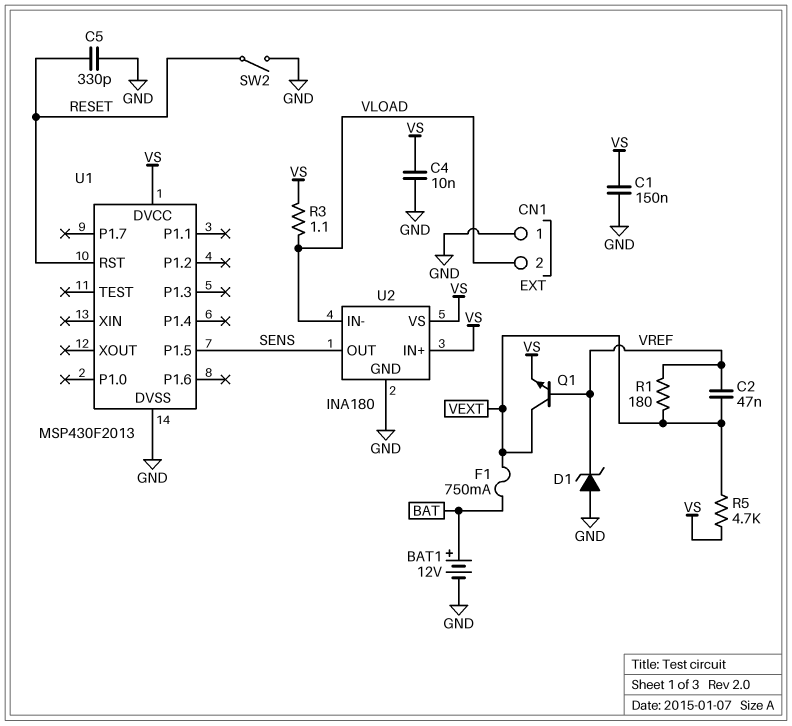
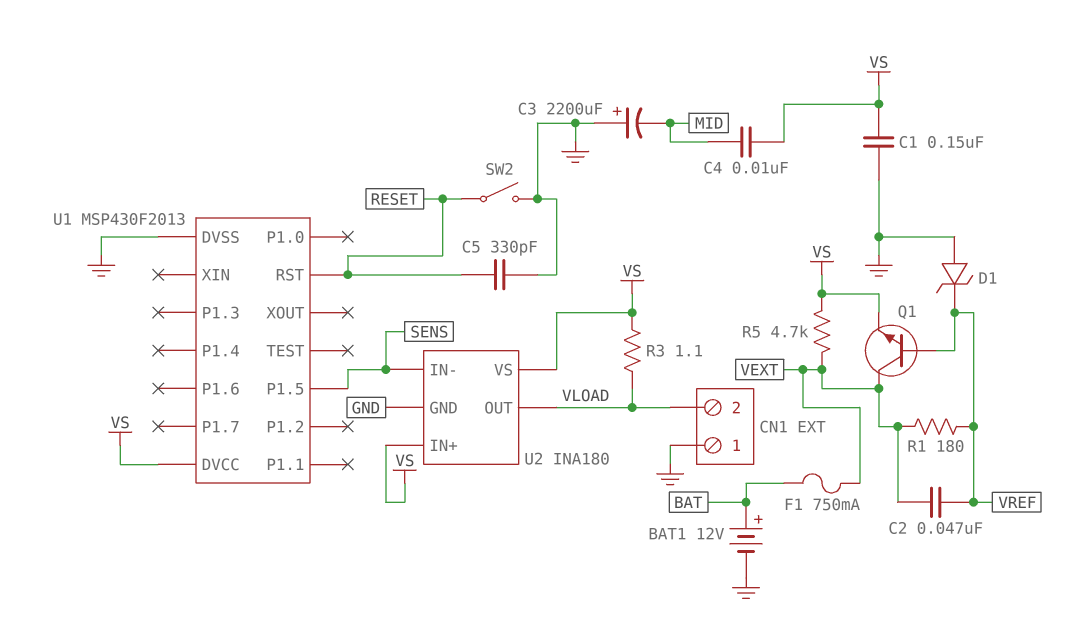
C3: none -> 2200uF (plus GND, minus MID)
C4: 10nF (GND, VS) -> 10nF (MID, VS)
U2 pin IN-: VLOAD -> SENS
U2 pin OUT: SENS -> VLOAD

